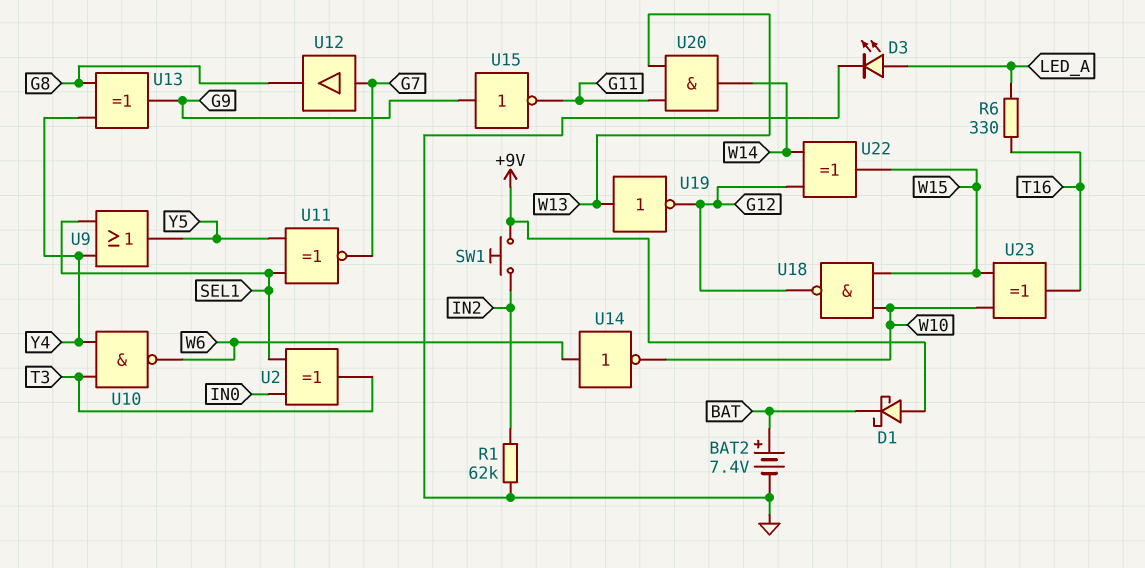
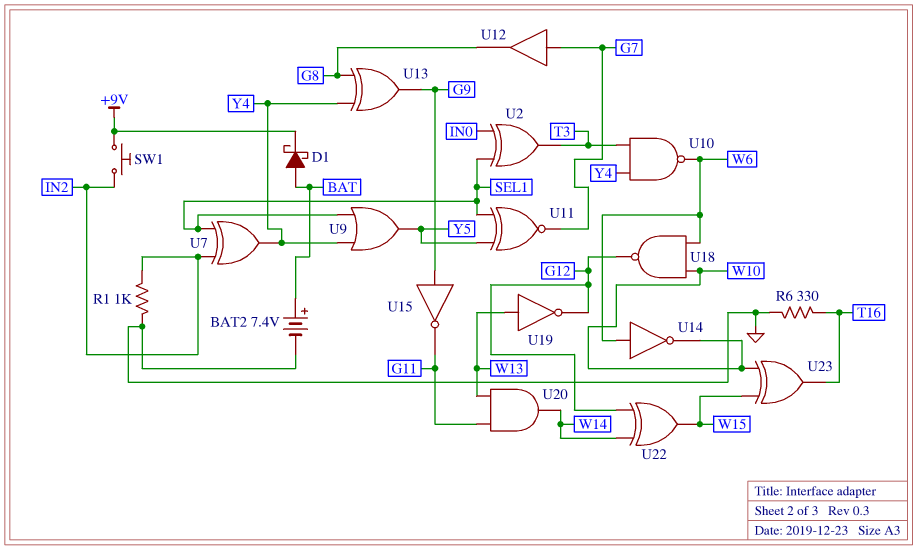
D1: schottky (A +9V, K BAT) -> schottky (A BAT, K +9V)
D3: LED (A LED_A, K GND) -> none
R1: 62k (GND, IN2) -> 1k (GND, IN2)
R6: 330 (LED_A, T16) -> 330 (GND, T16)
U7: none -> XOR (in IN2, in SEL1, out Y4)
U18: NAND (in W10, in W15, out G12) -> NAND (in W6, in W10, out G12)

